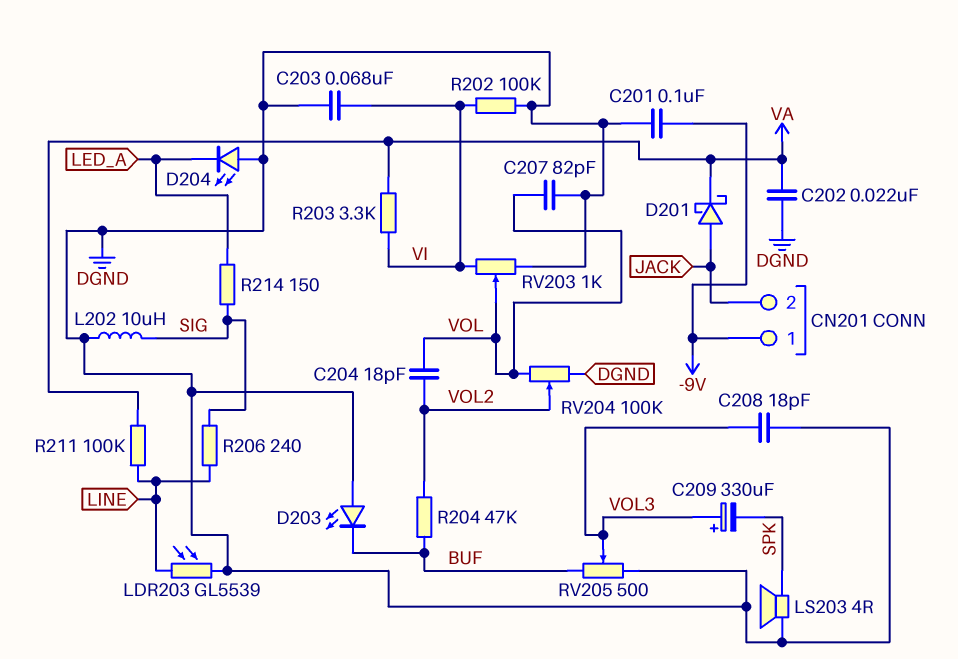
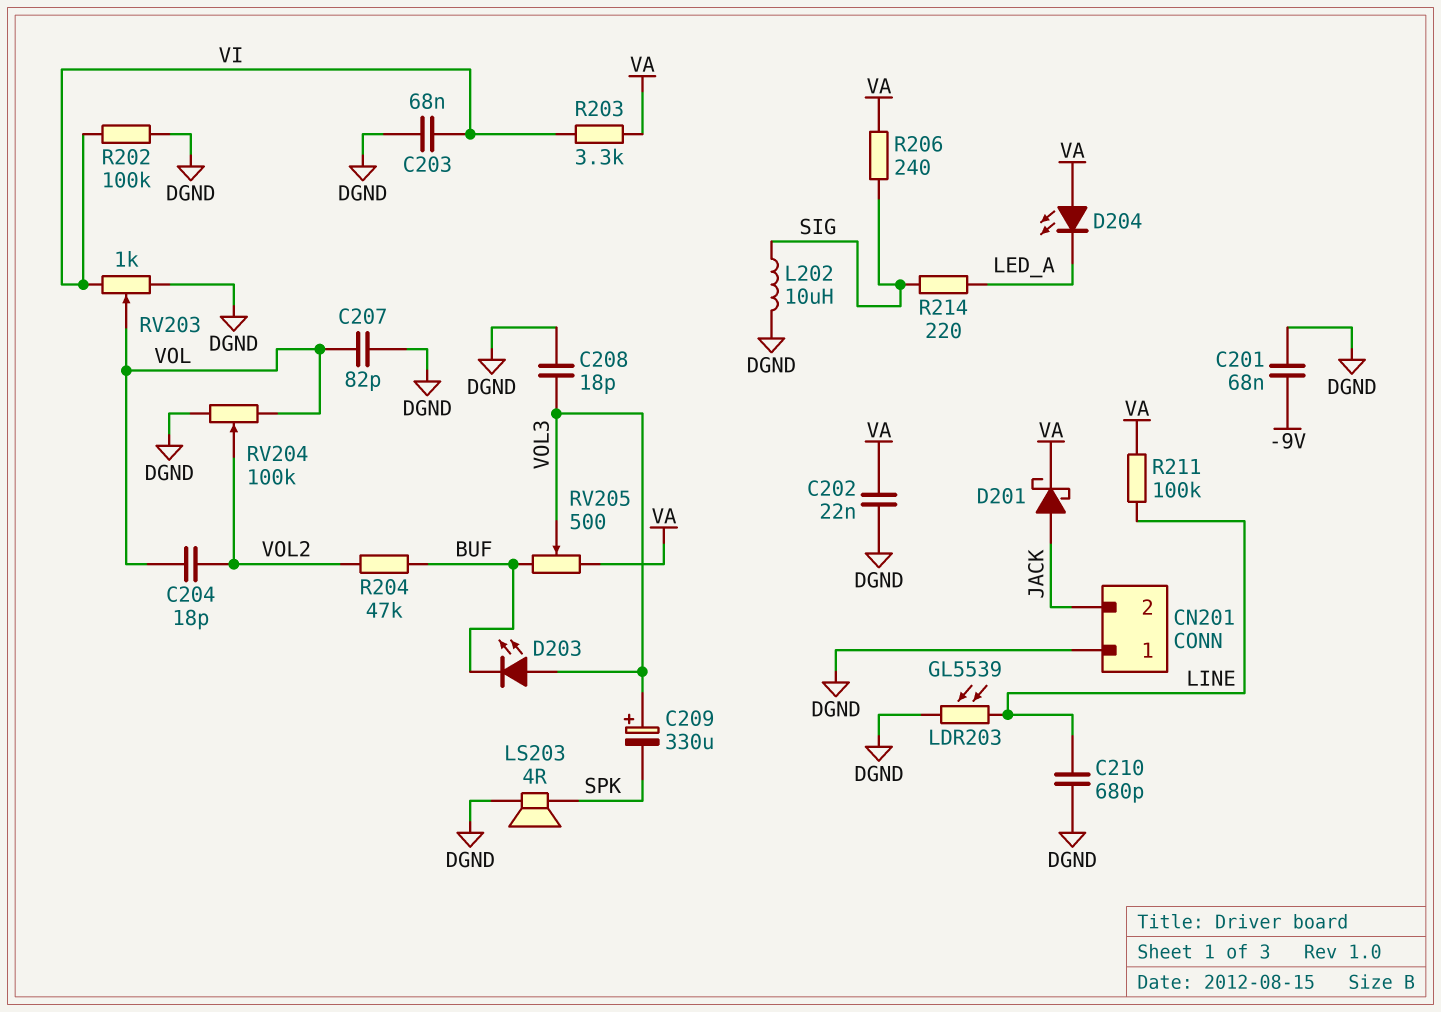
C201: 100nF (-9V, DGND) -> 68nF (-9V, DGND)
C210: none -> 680pF (DGND, LINE)
CN201 pin 1: -9V -> DGND
D203: LED (A DGND, K BUF) -> LED (A VOL3, K BUF)
D204: LED (A DGND, K LED_A) -> LED (A VA, K LED_A)
R206: 240 (LINE, SIG) -> 240 (SIG, VA)
R214: 150 (LED_A, SIG) -> 220 (LED_A, SIG)
RV205: 500 (BUF, DGND, wiper VOL3) -> 500 (BUF, VA, wiper VOL3)

